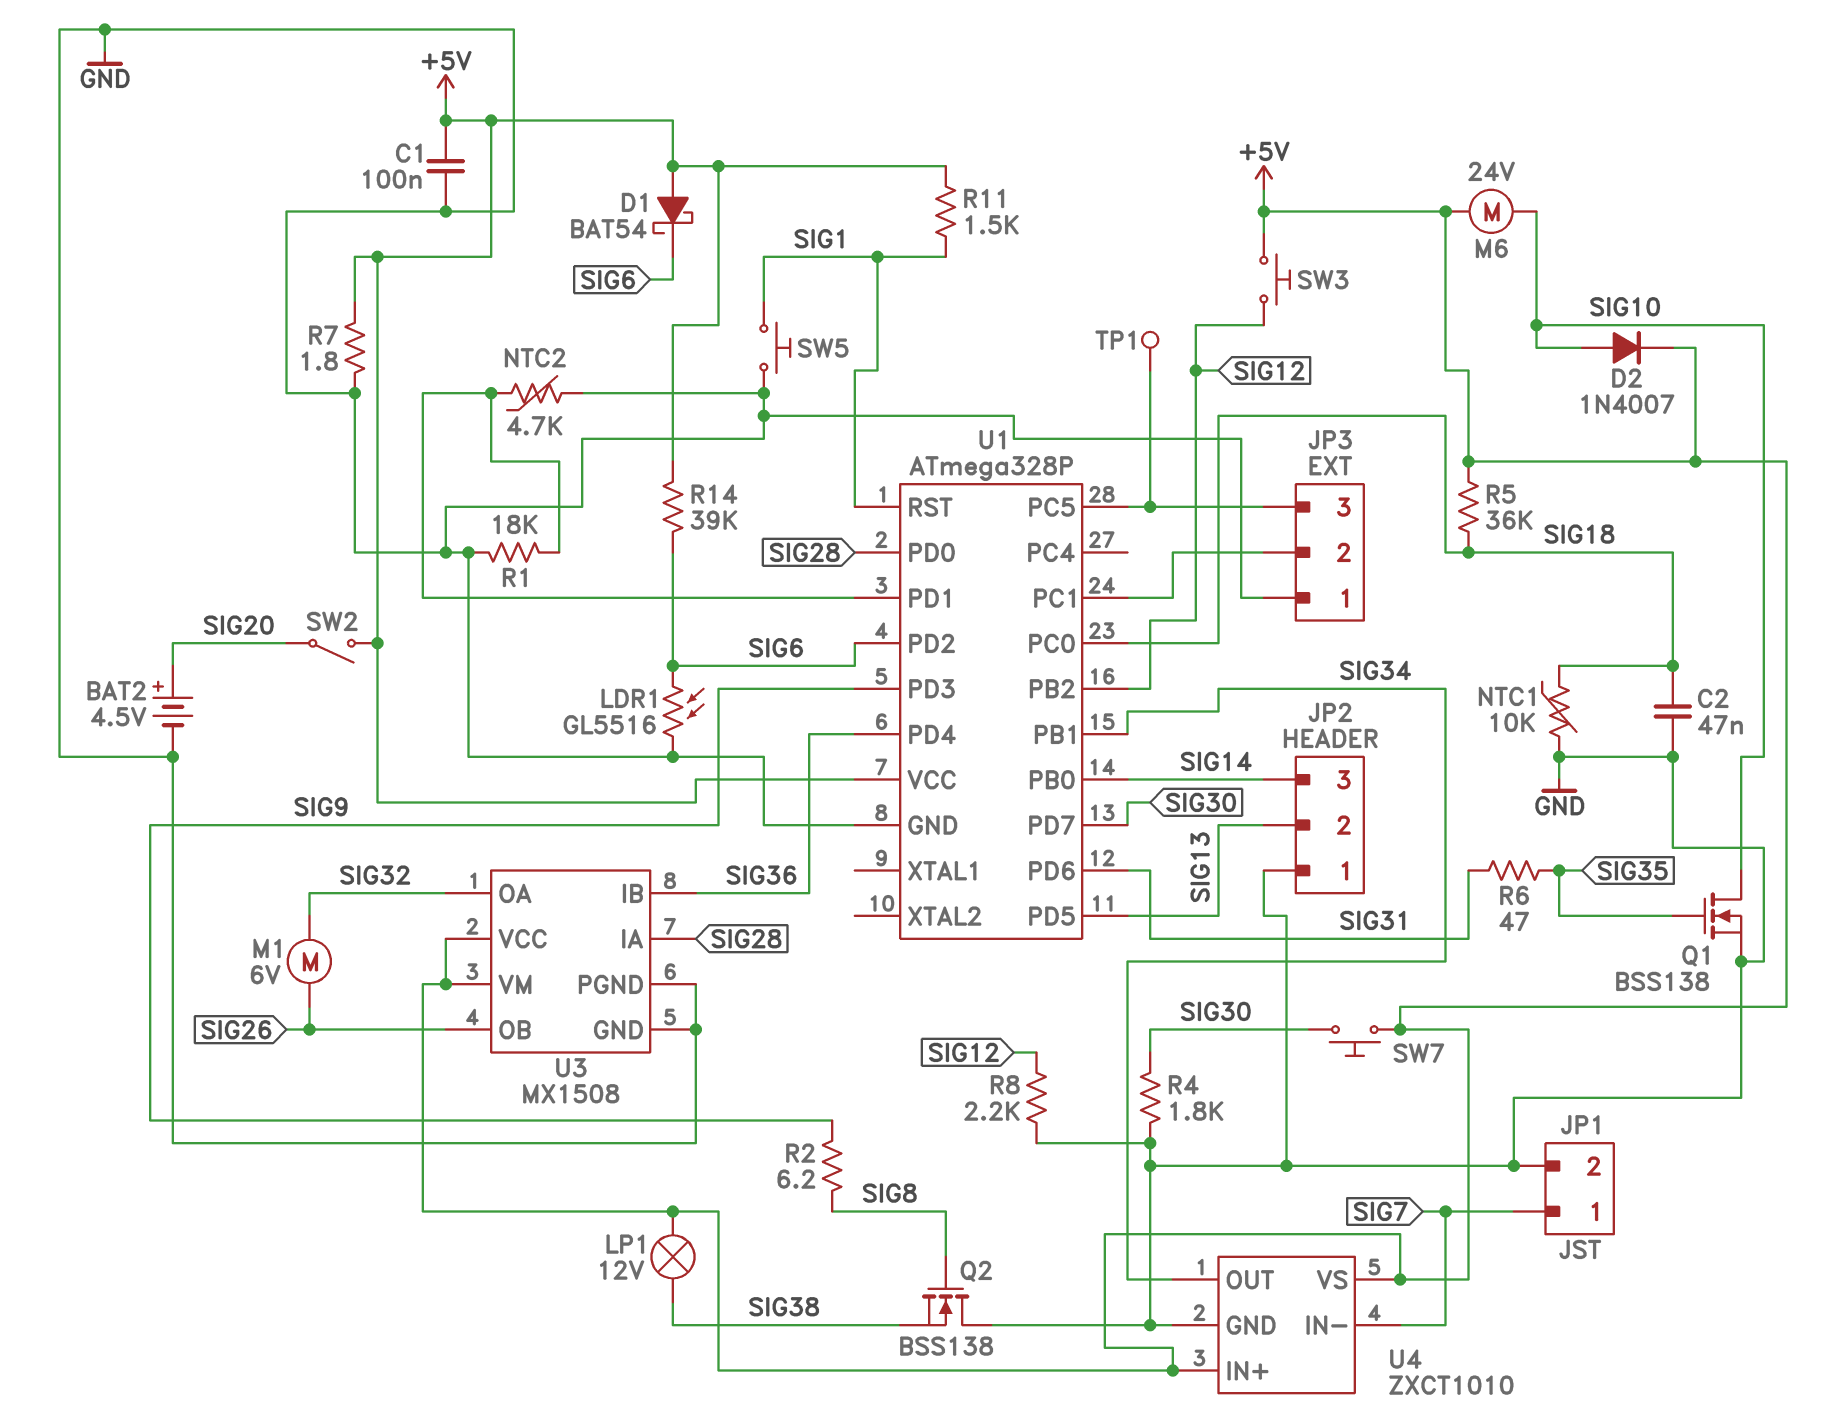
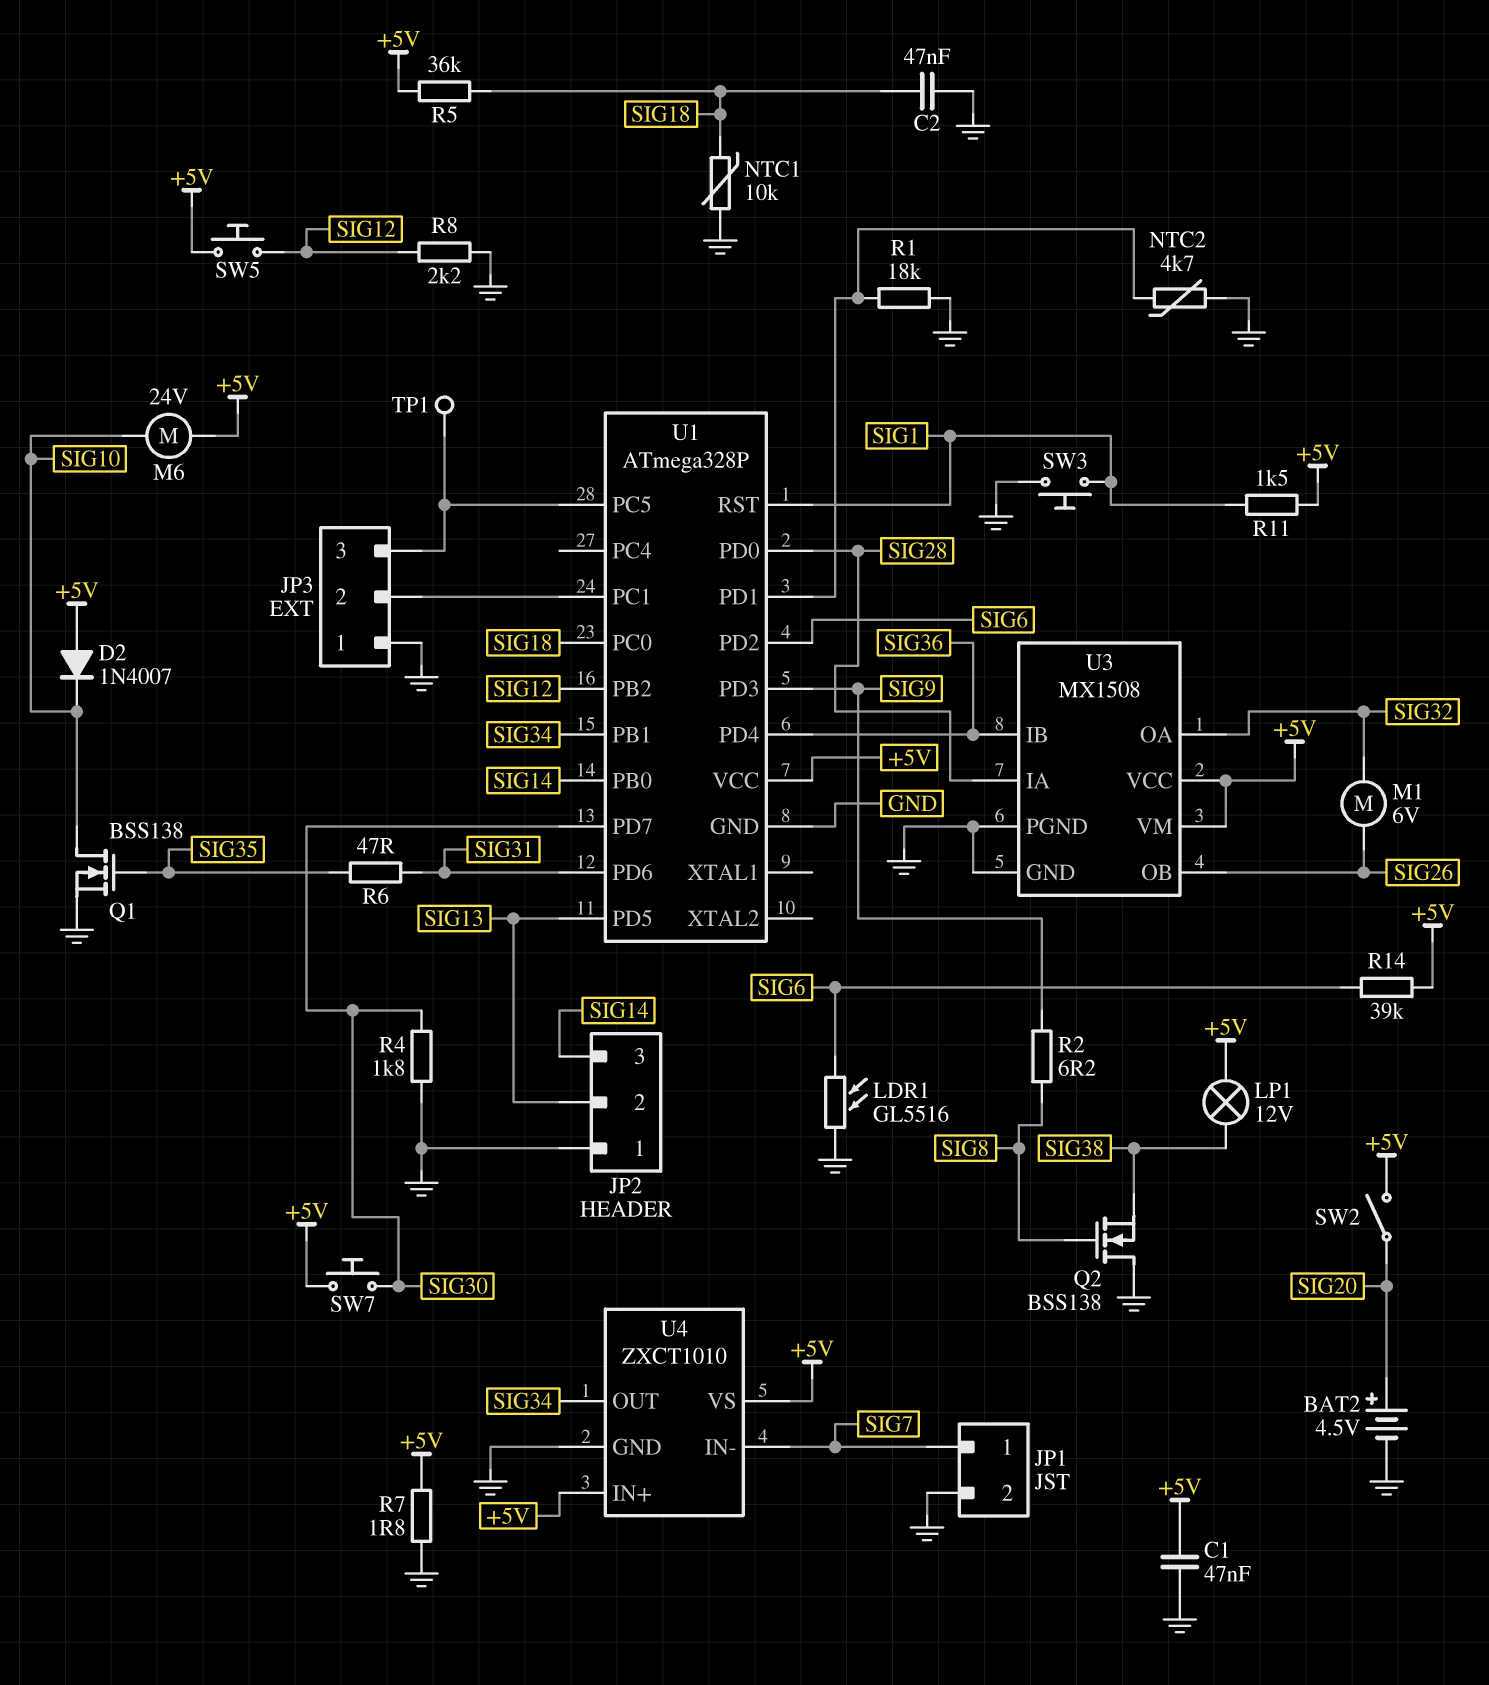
C1: 100nF (+5V, GND) -> 47nF (+5V, GND)
D1: schottky BAT54 (A +5V, K SIG6) -> none
D2: diode 1N4007 (A SIG10, K +5V) -> diode 1N4007 (A +5V, K SIG10)
SW3: button (+5V, SIG12) -> button (GND, SIG1)
SW5: button (GND, SIG1) -> button (+5V, SIG12)

